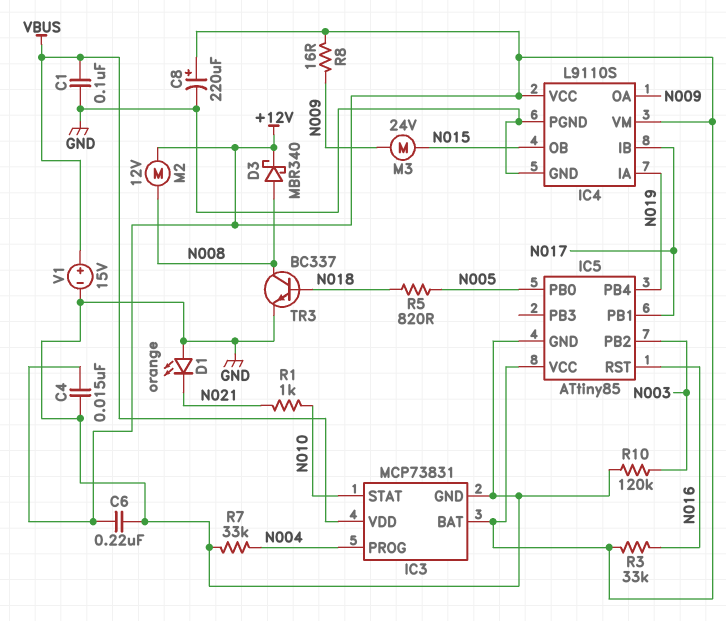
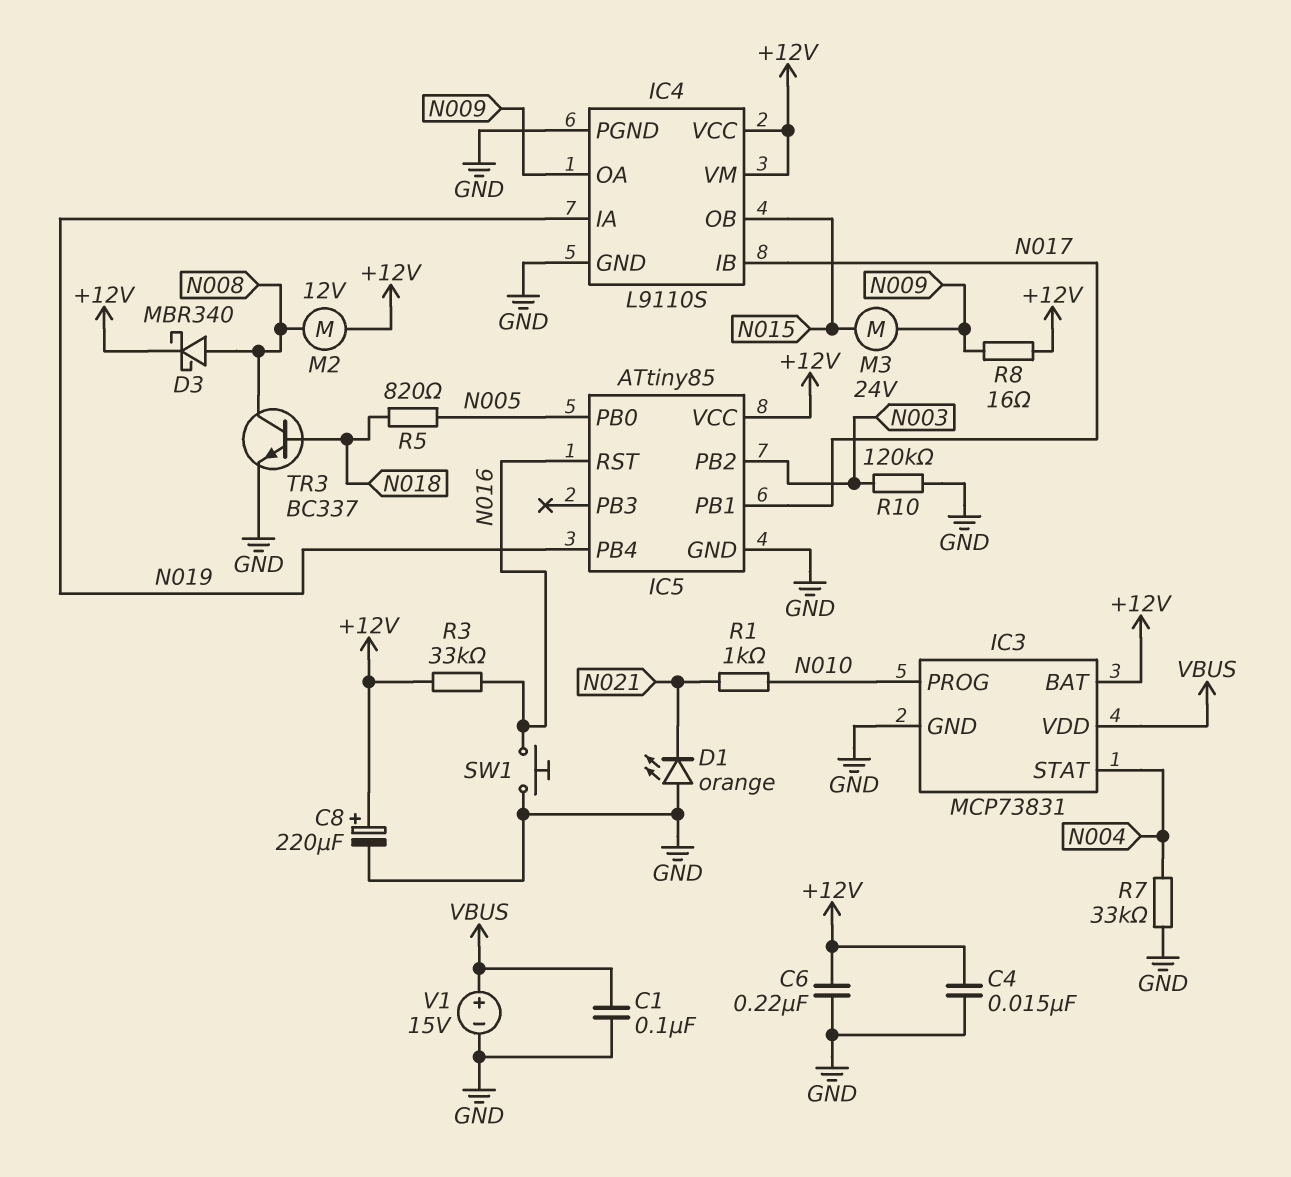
IC3 pin PROG: N004 -> N010
IC3 pin STAT: N010 -> N004
SW1: none -> button (GND, N016)

